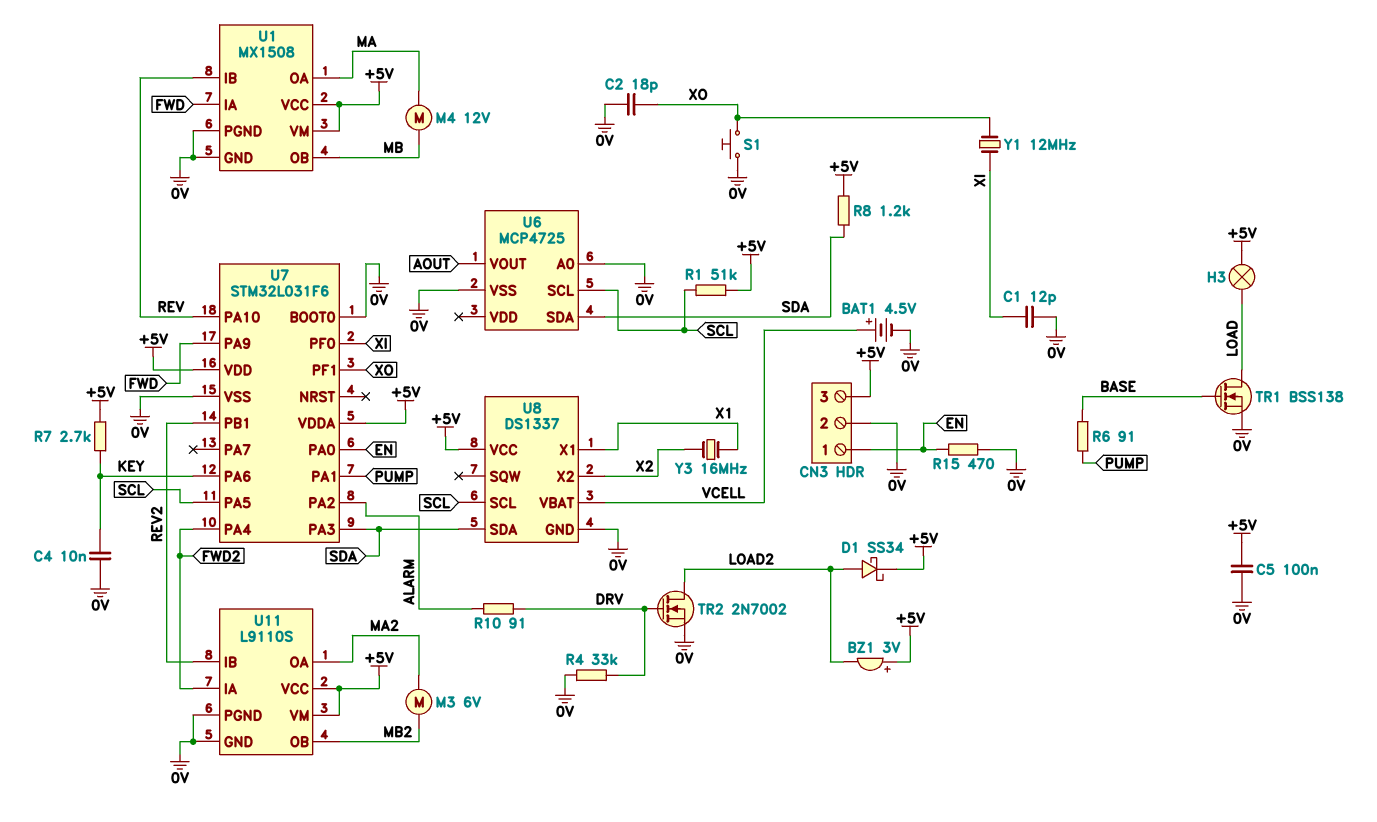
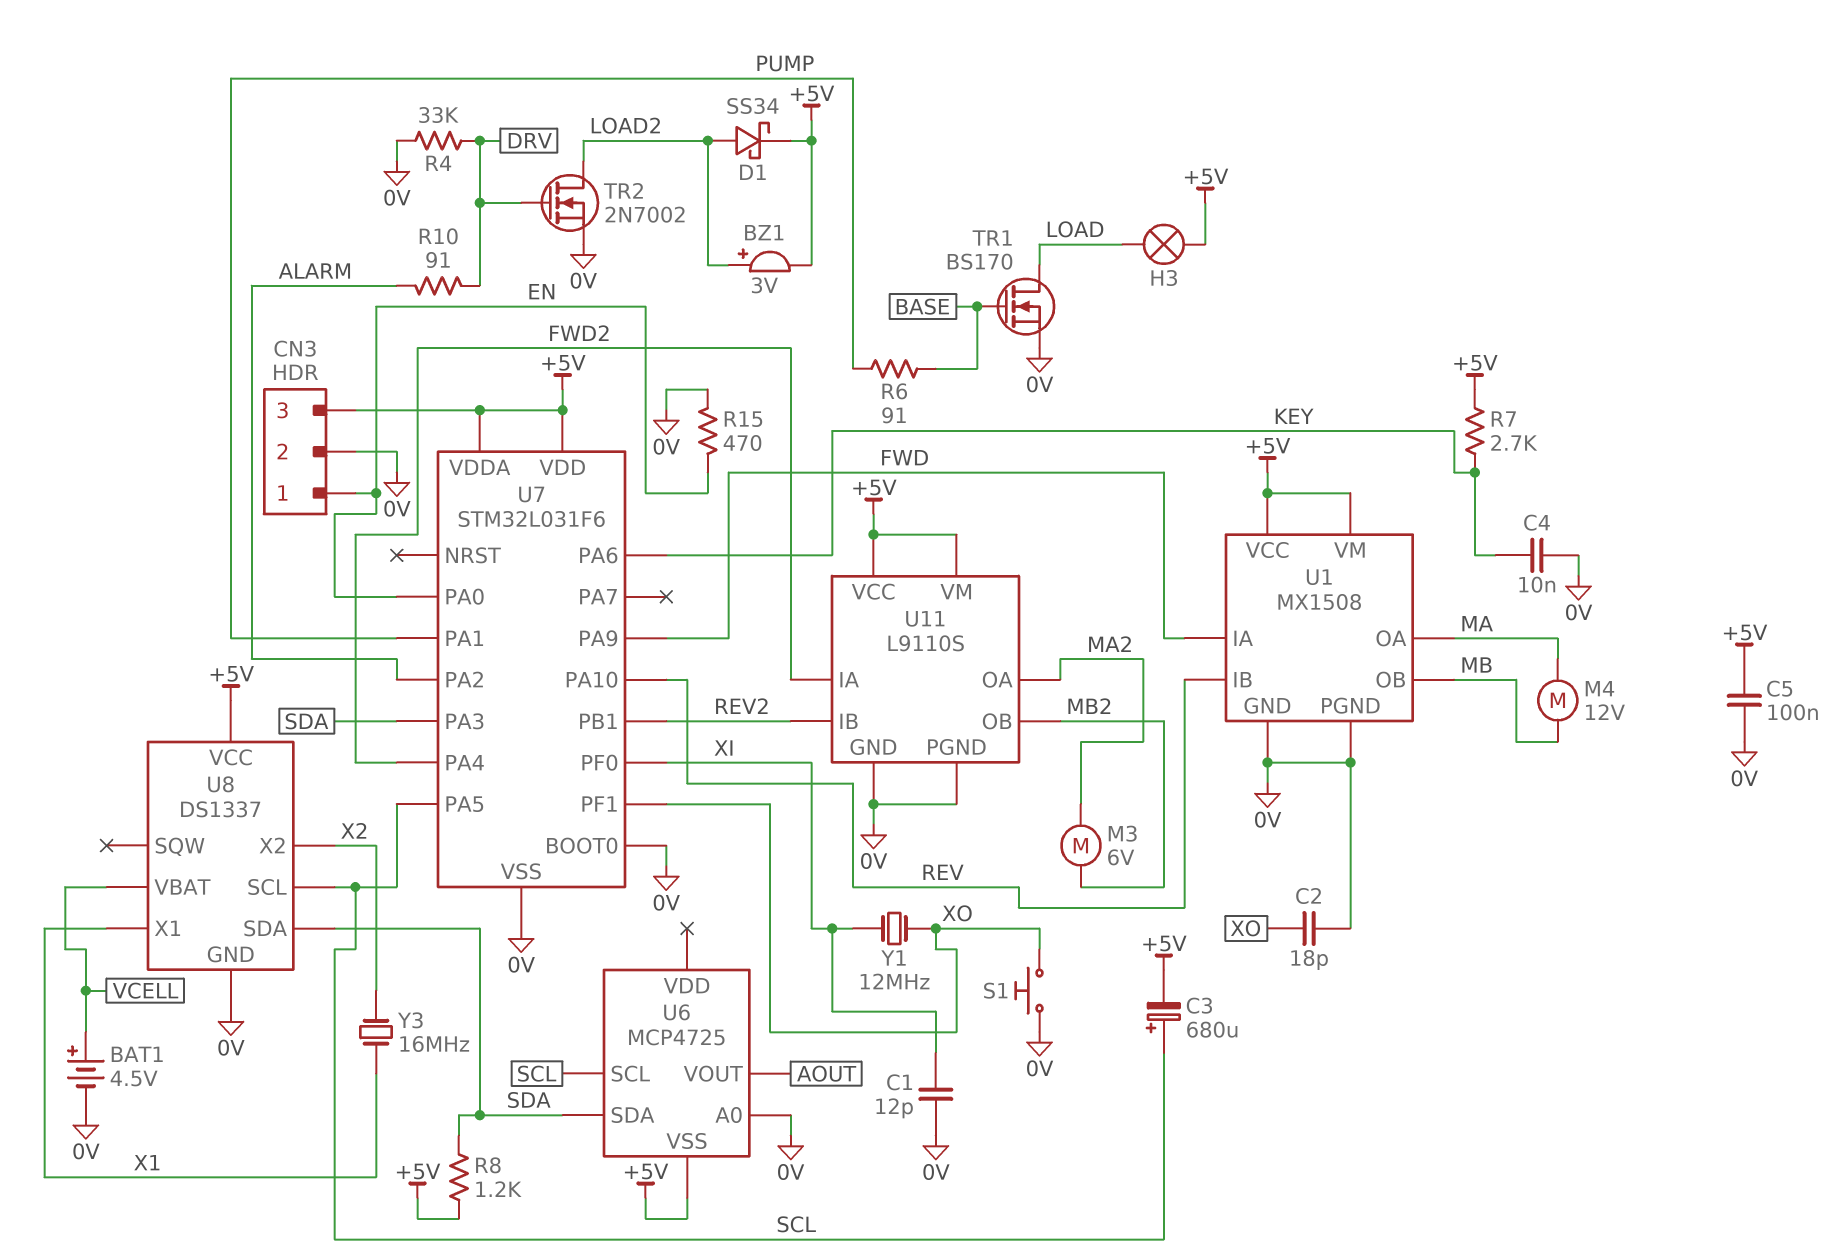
BZ1: buzzer 3V (plus +5V, minus LOAD2) -> buzzer 3V (plus LOAD2, minus +5V)
C3: none -> 680uF (plus SCL, minus +5V)
R1: 51k (+5V, SCL) -> none
TR1: NMOS BSS138 (G BASE, D LOAD, S 0V) -> NMOS BS170 (G BASE, D LOAD, S 0V)
U6 pin VSS: 0V -> +5V

